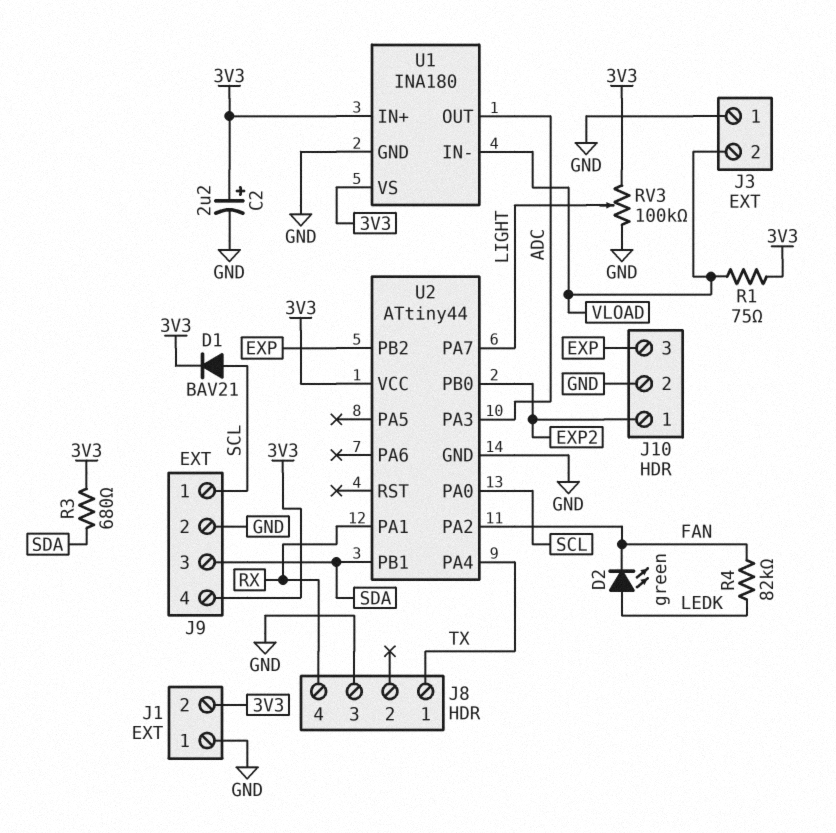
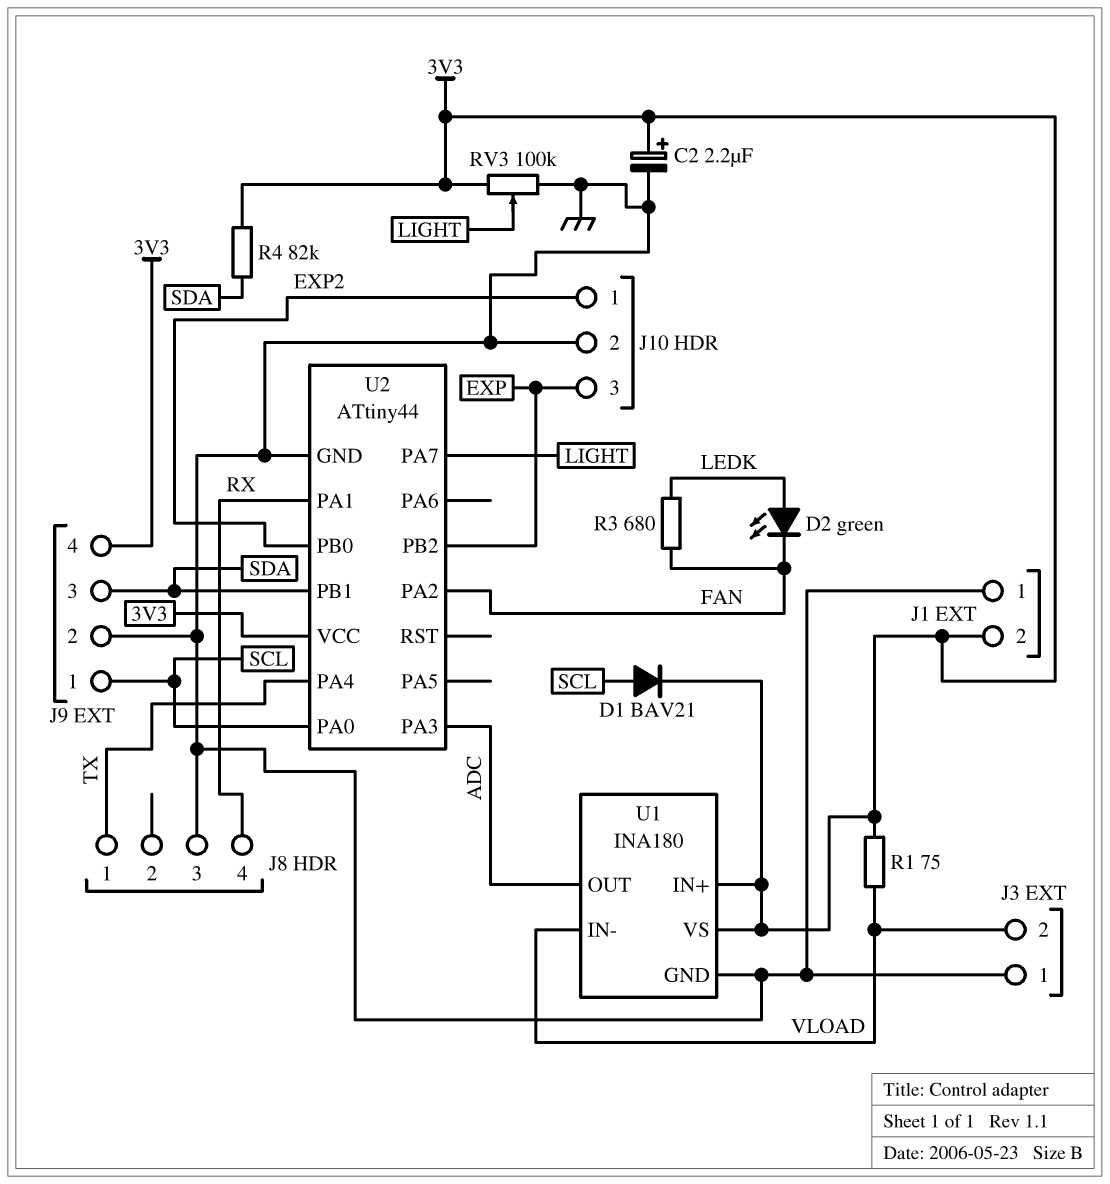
R3: 680 (3V3, SDA) -> 680 (FAN, LEDK)
R4: 82k (FAN, LEDK) -> 82k (3V3, SDA)

